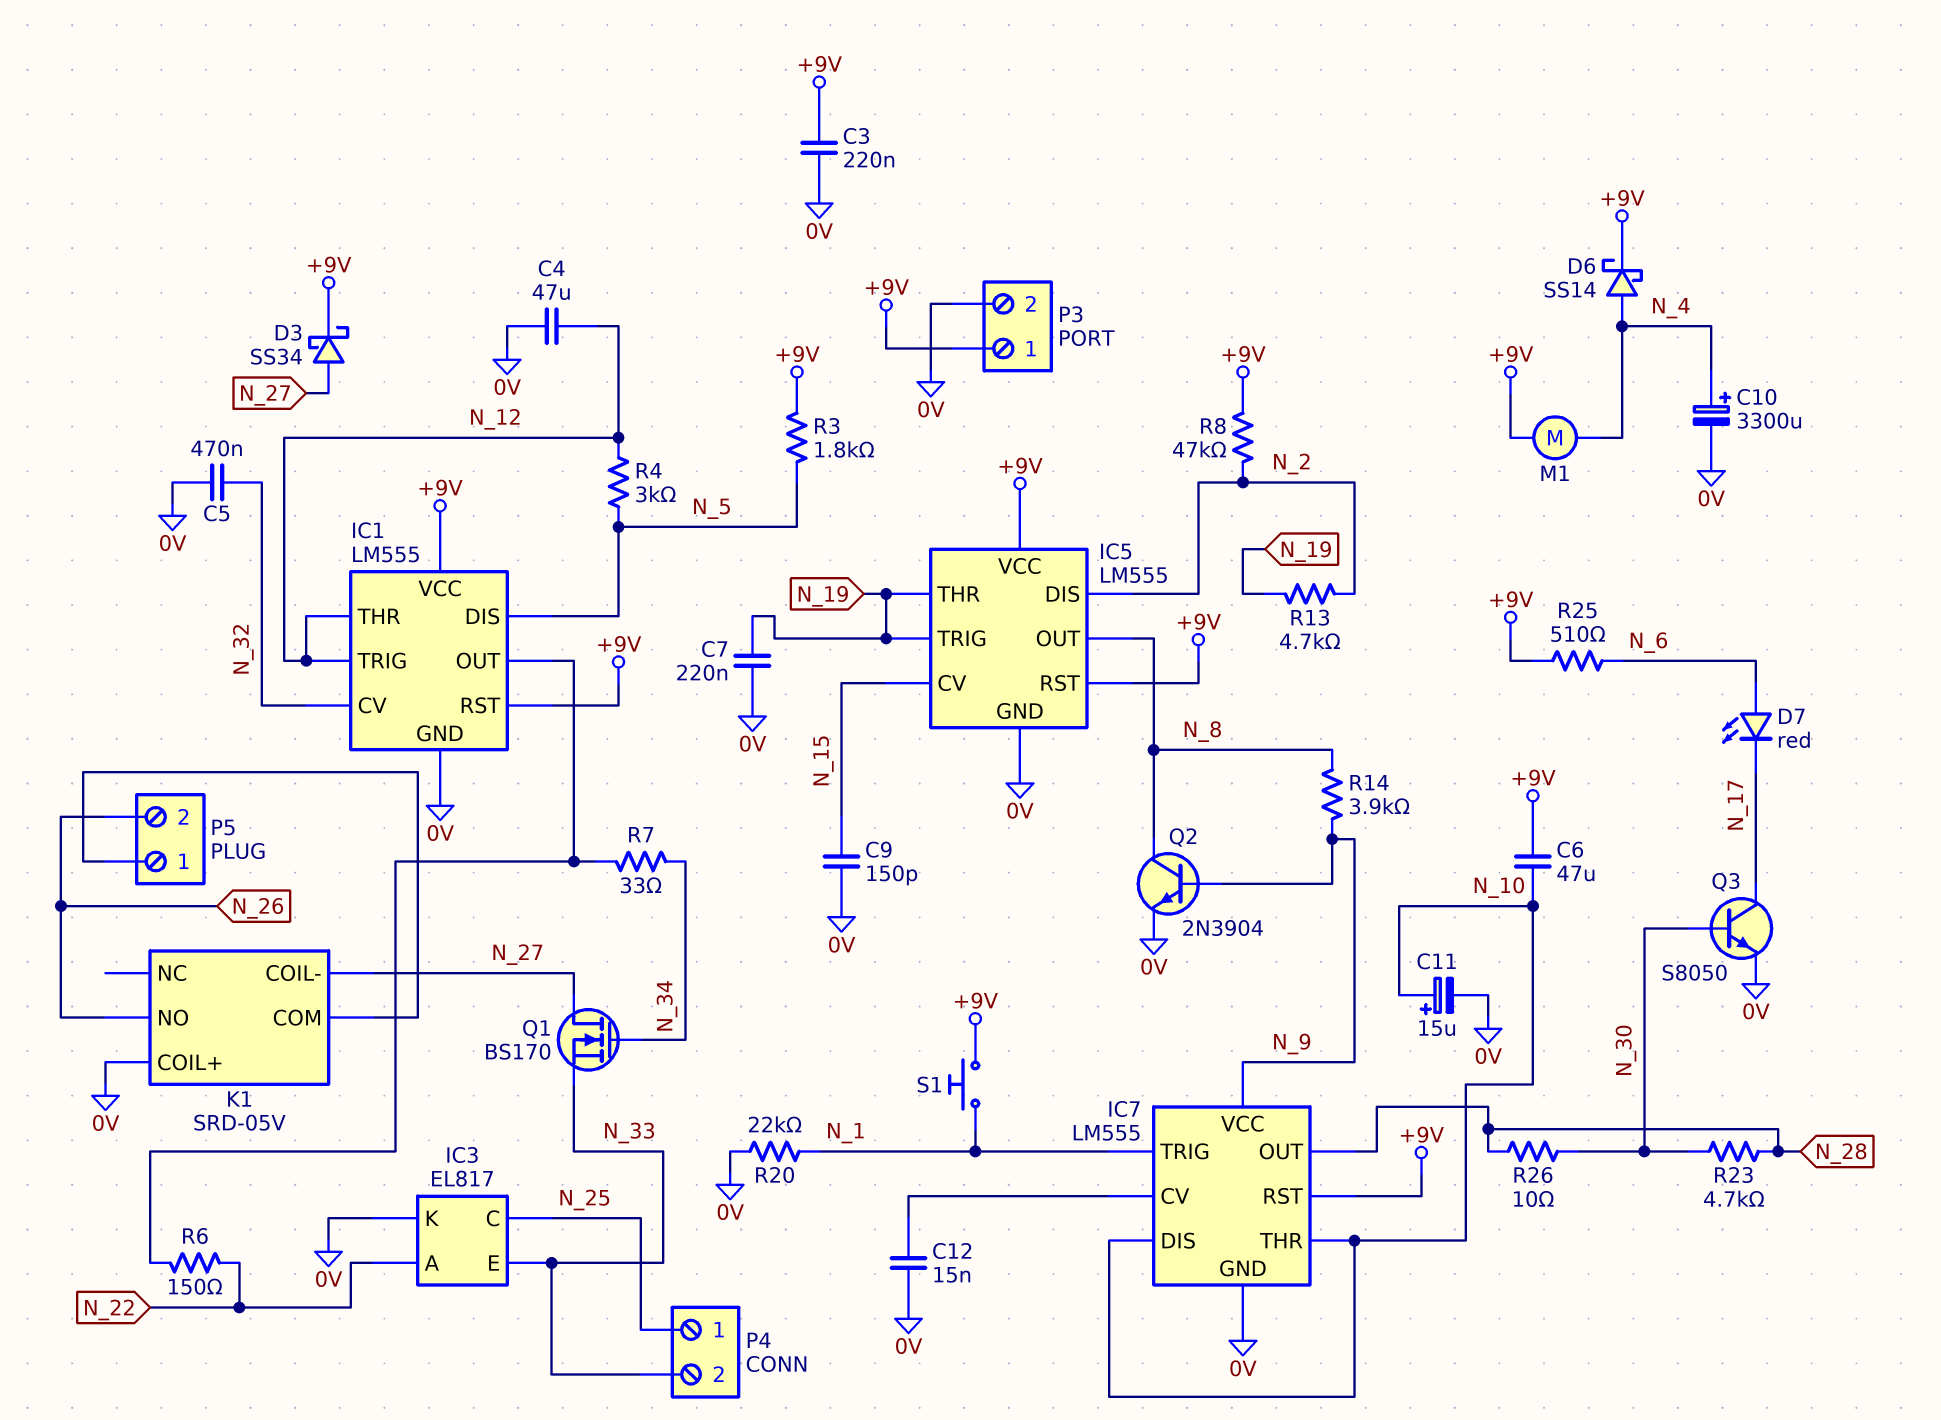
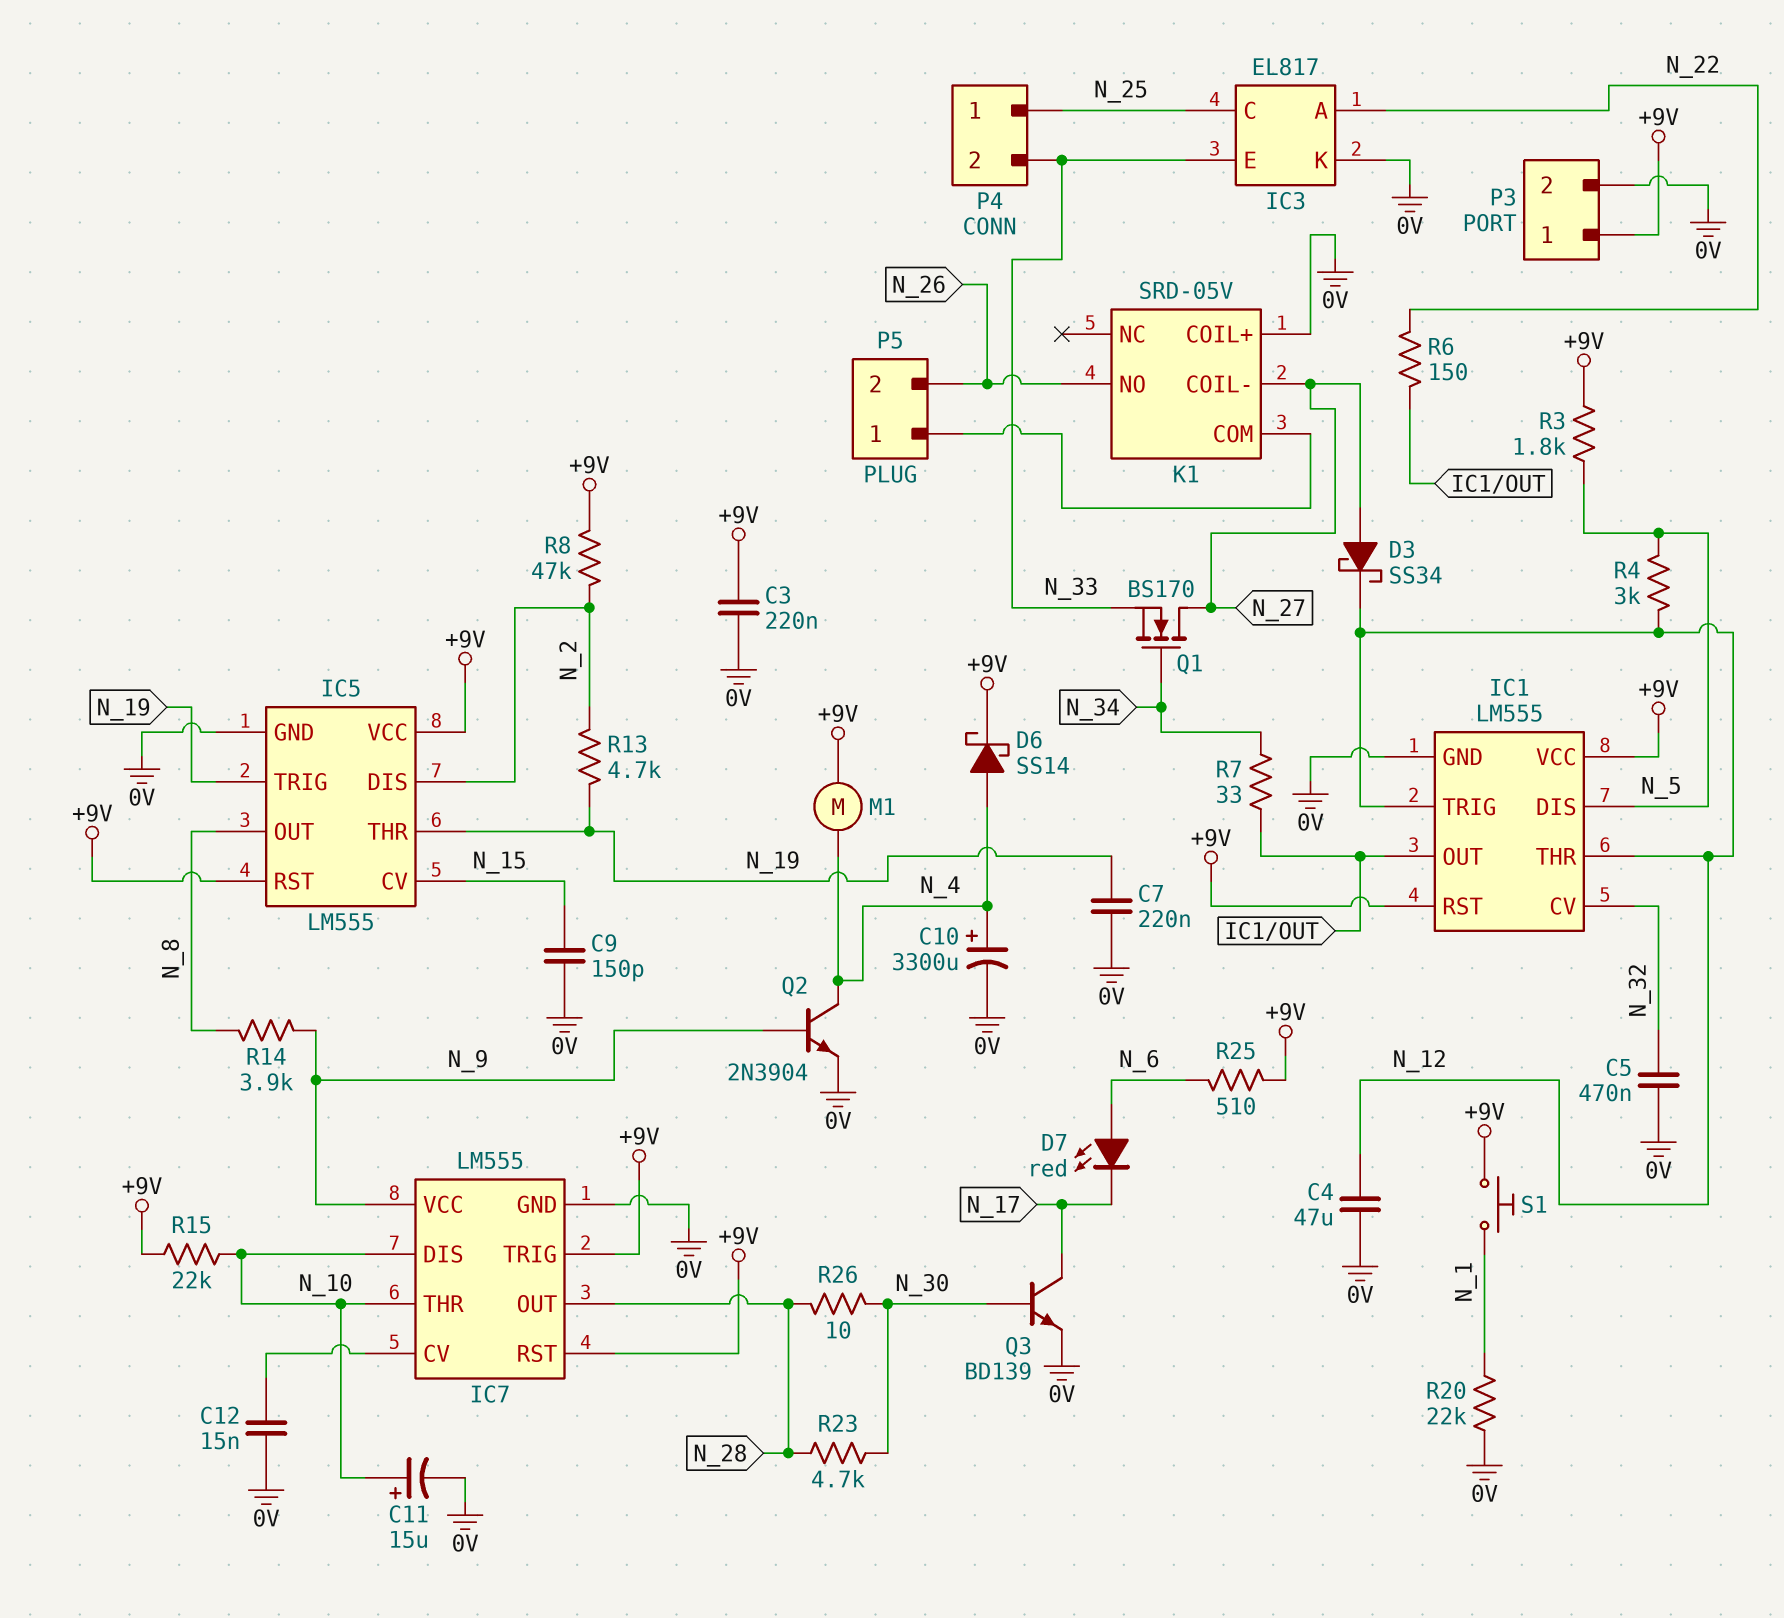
C6: 47uF (+9V, N_10) -> none
D3: schottky SS34 (A N_27, K +9V) -> schottky SS34 (A N_27, K N_12)
IC7 pin TRIG: N_1 -> +9V
Q2: NPN 2N3904 (B N_9, C N_8, E 0V) -> NPN 2N3904 (B N_9, C N_4, E 0V)
Q3: NPN S8050 (B N_30, C N_17, E 0V) -> NPN BD139 (B N_30, C N_17, E 0V)
R15: none -> 22k (+9V, N_10)

